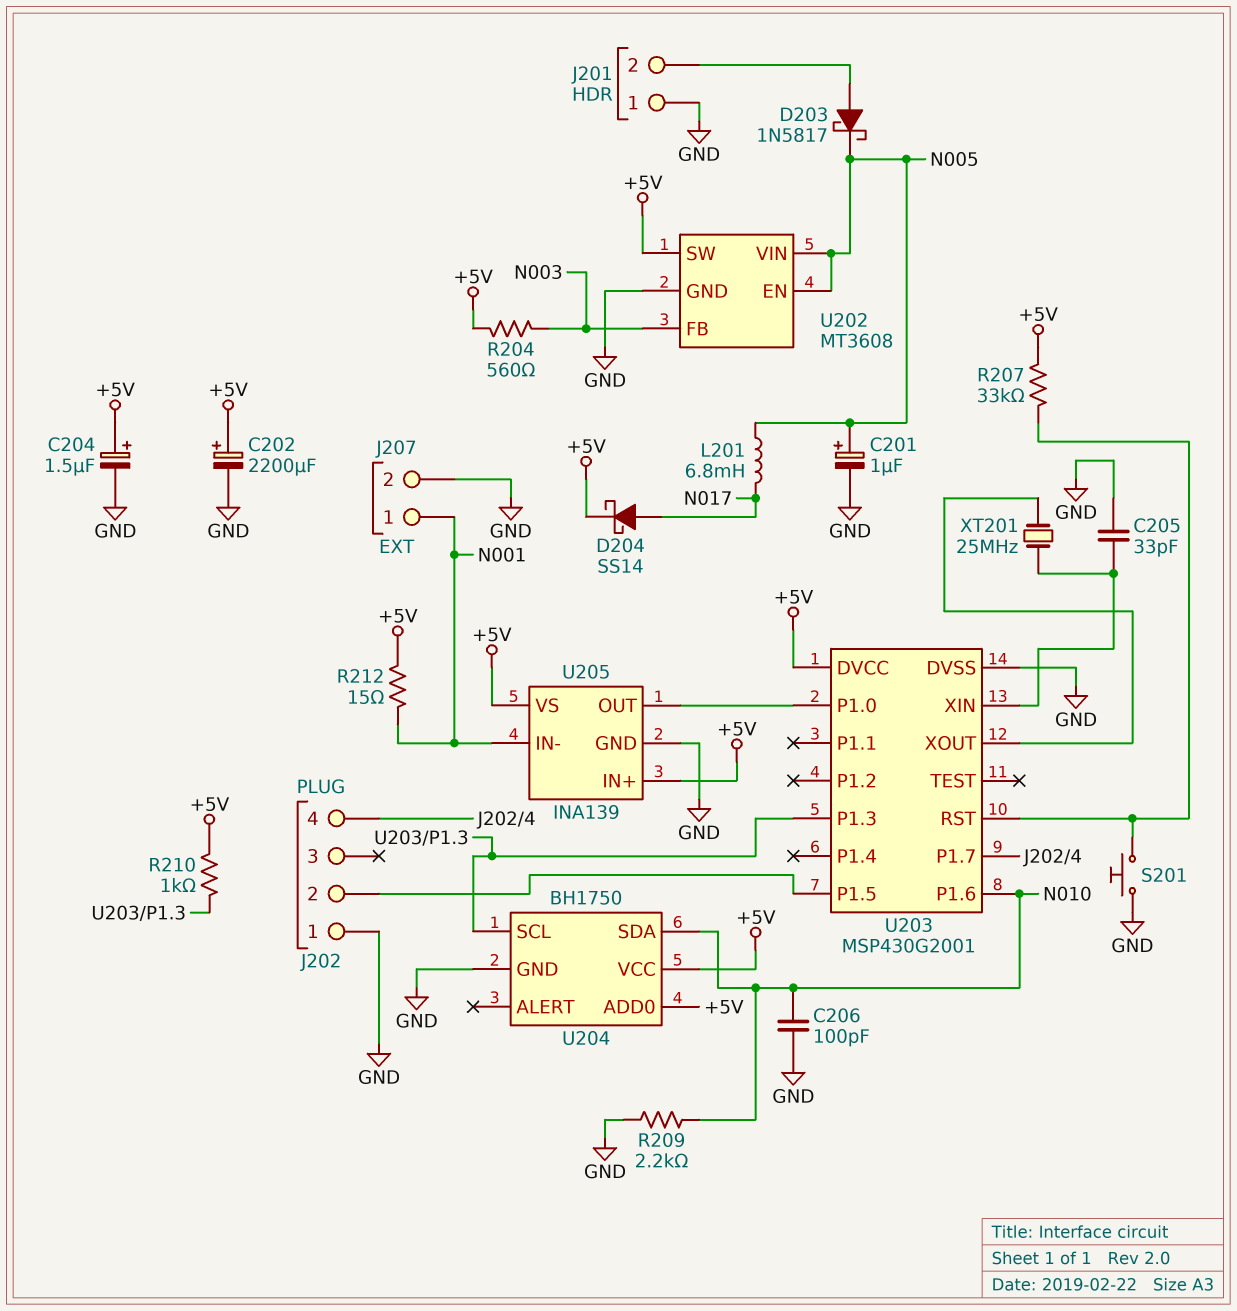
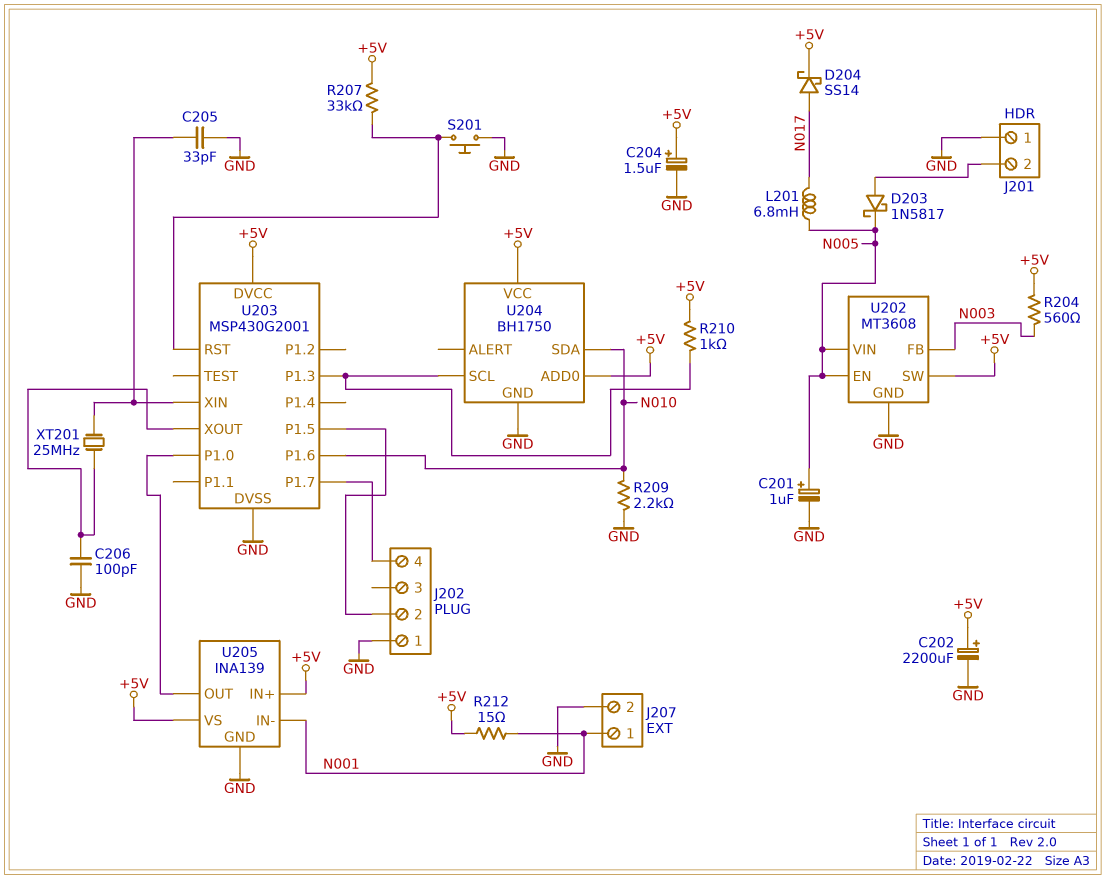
C206: 100pF (GND, N010) -> 100pF (GND, U203/XOUT)

